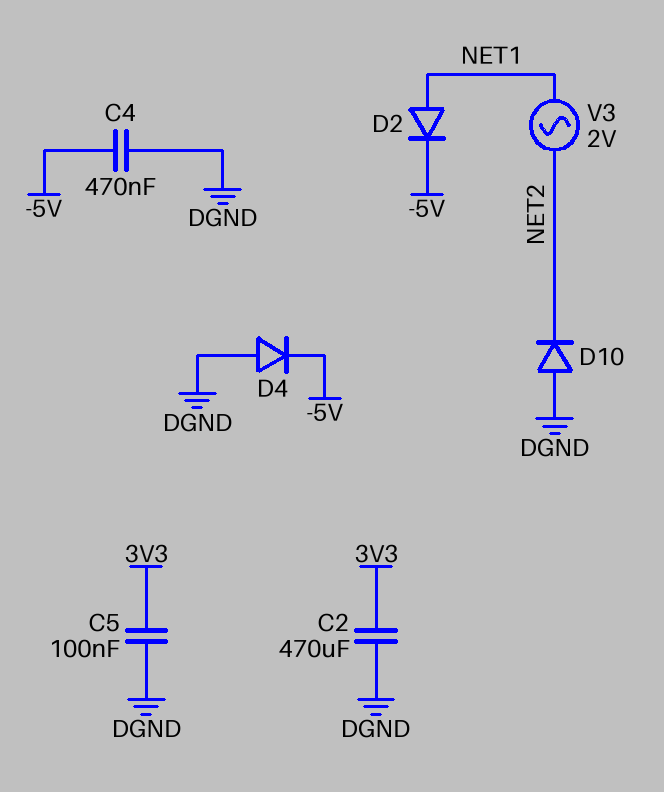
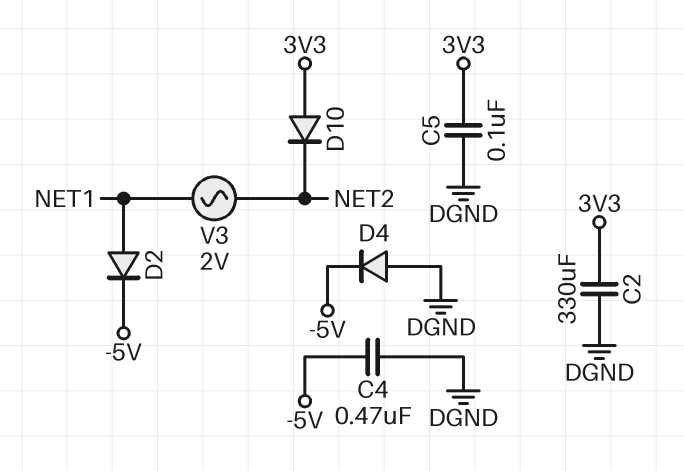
C2: 470uF (3V3, DGND) -> 330uF (3V3, DGND)
D10: diode (A DGND, K NET2) -> diode (A 3V3, K NET2)

